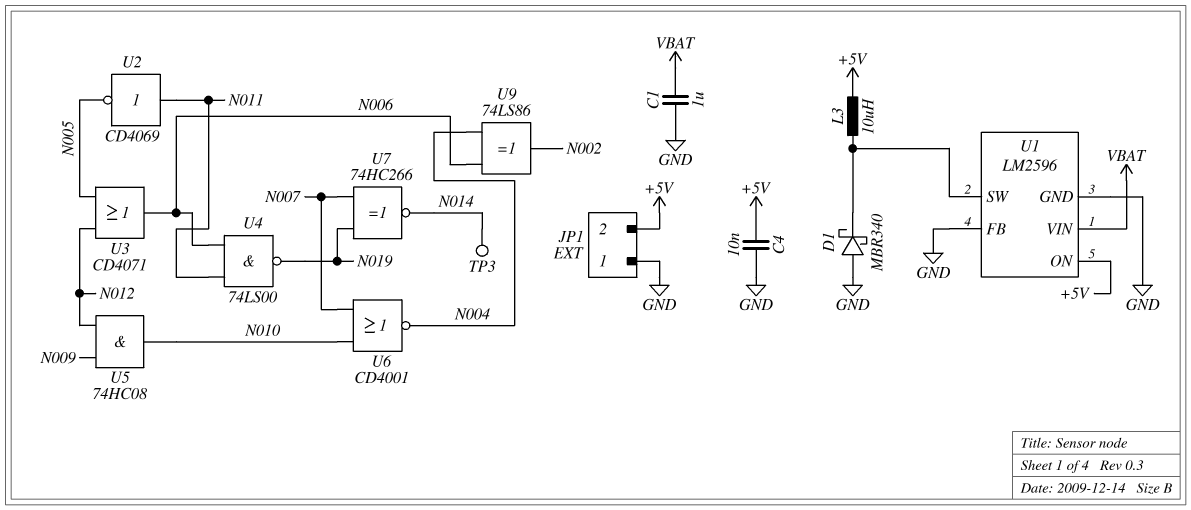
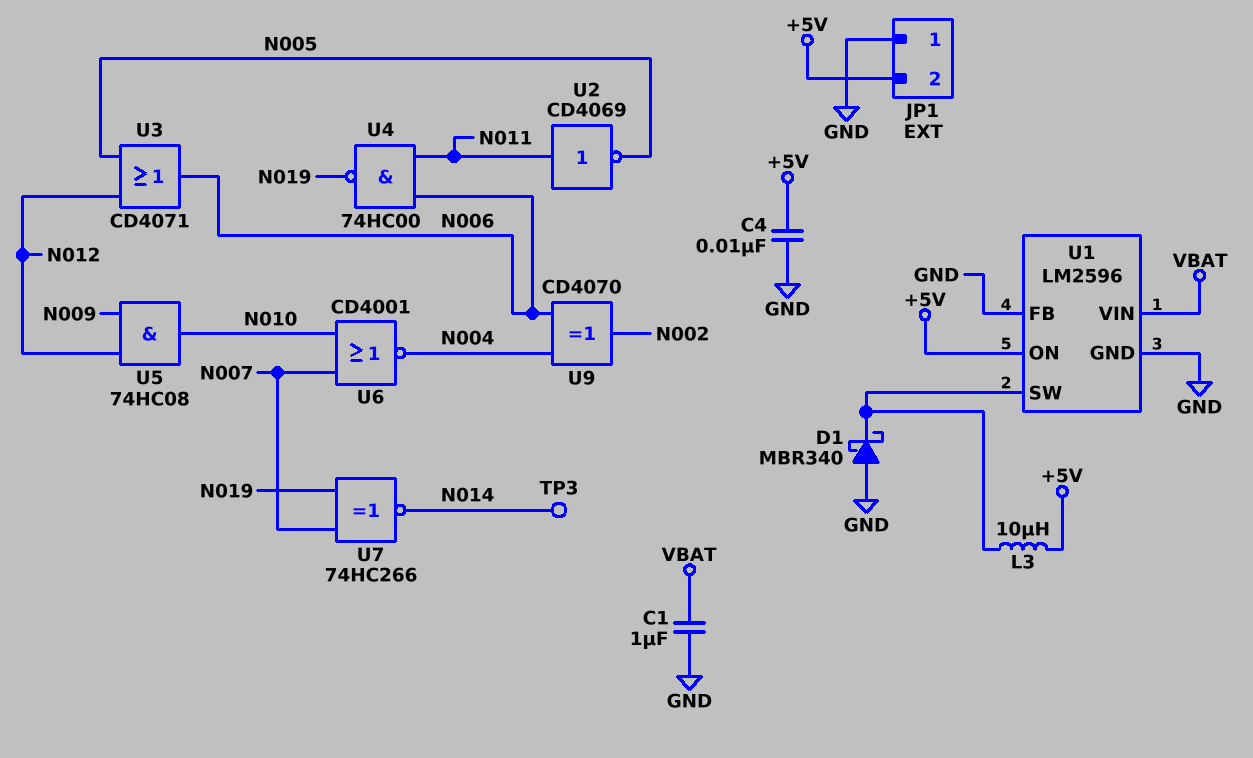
U4: NAND 74LS00 (in N006, in N011, out N019) -> NAND 74HC00 (in N006, in N011, out N019)
U9: XOR 74LS86 (in N004, in N006, out N002) -> XOR CD4070 (in N004, in N006, out N002)

